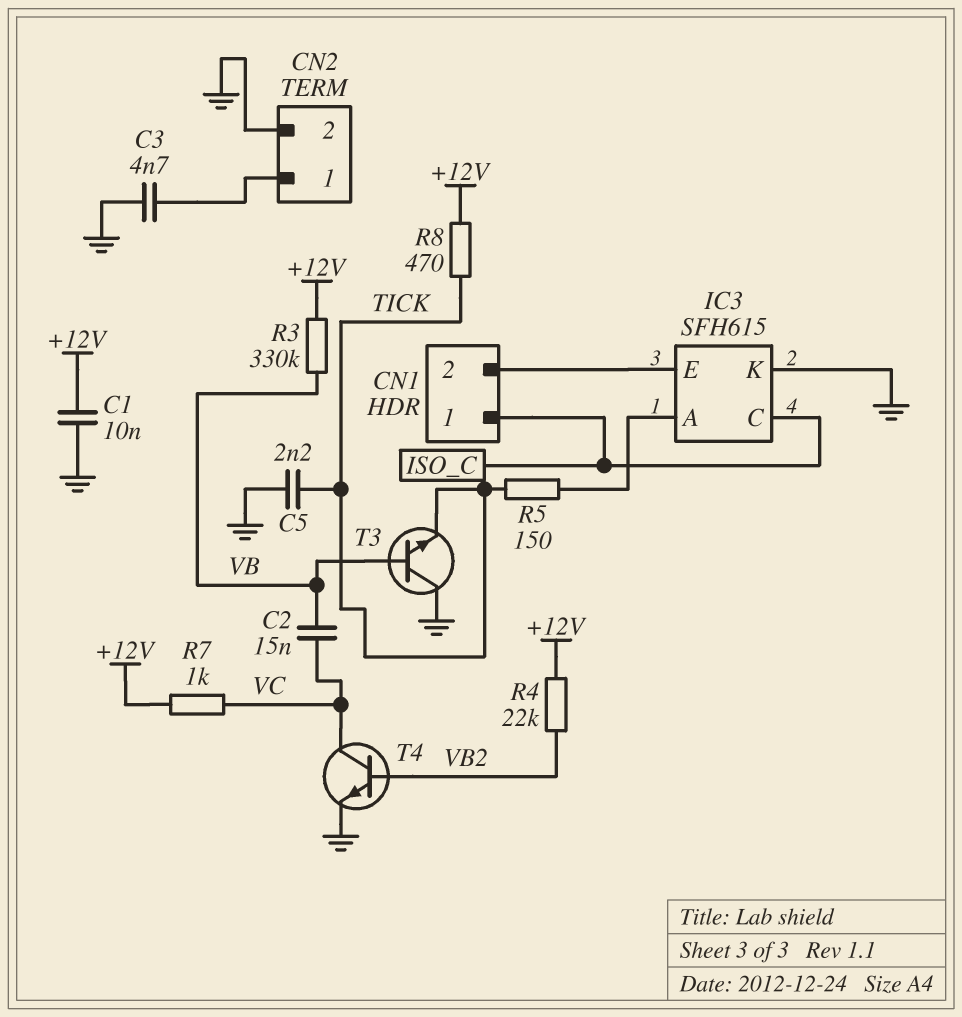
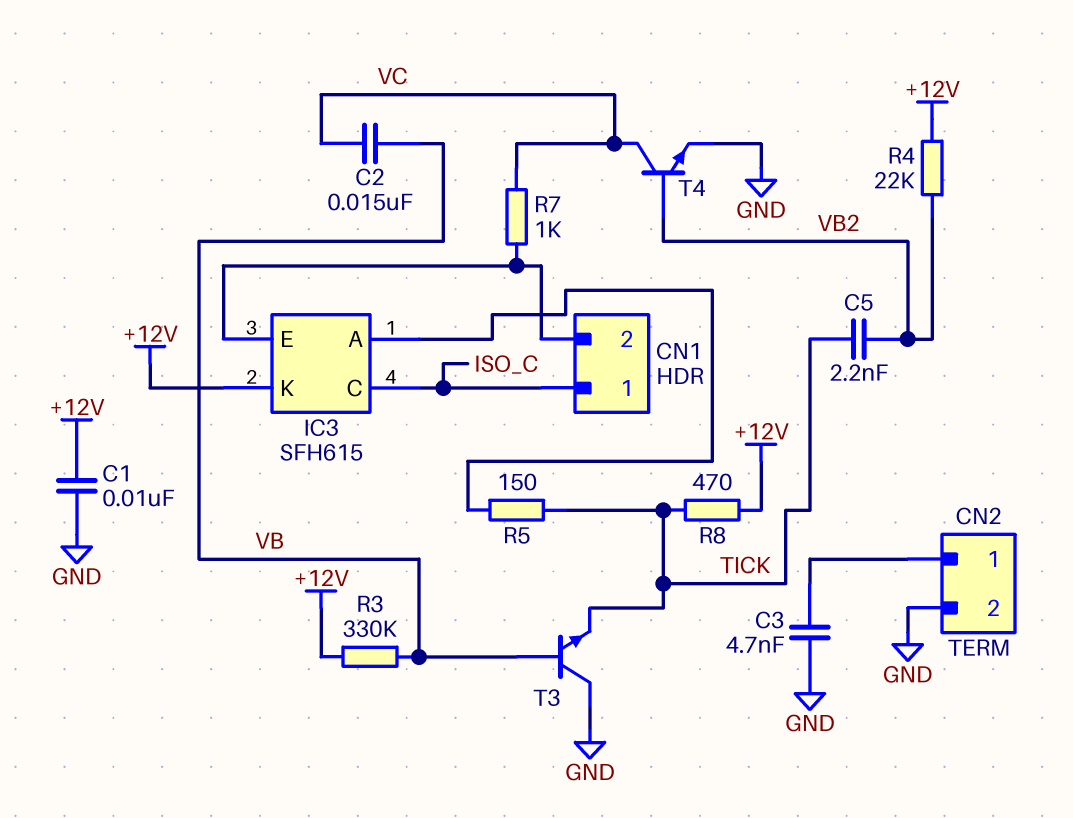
C5: 2.2nF (GND, TICK) -> 2.2nF (TICK, VB2)
IC3 pin K: GND -> +12V
R7: 1k (+12V, VC) -> 1k (CN1/2, VC)

